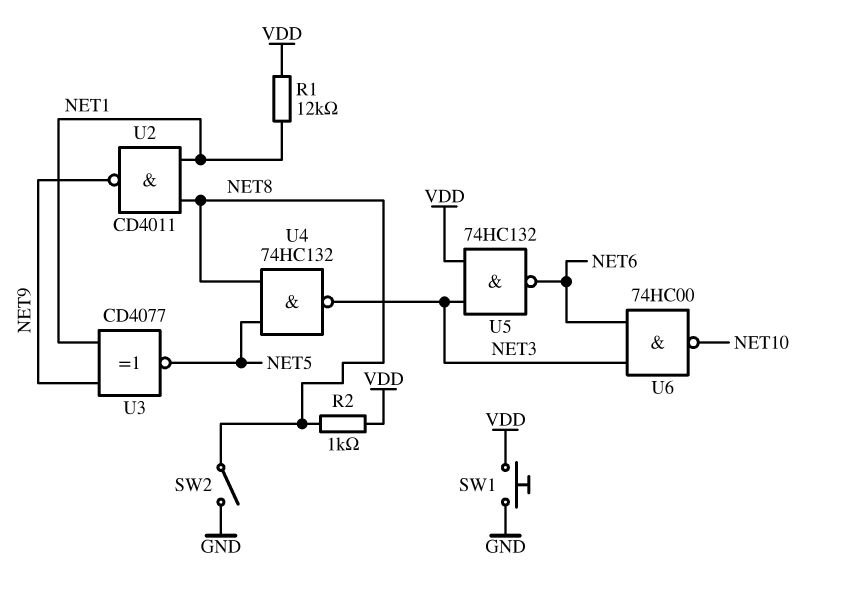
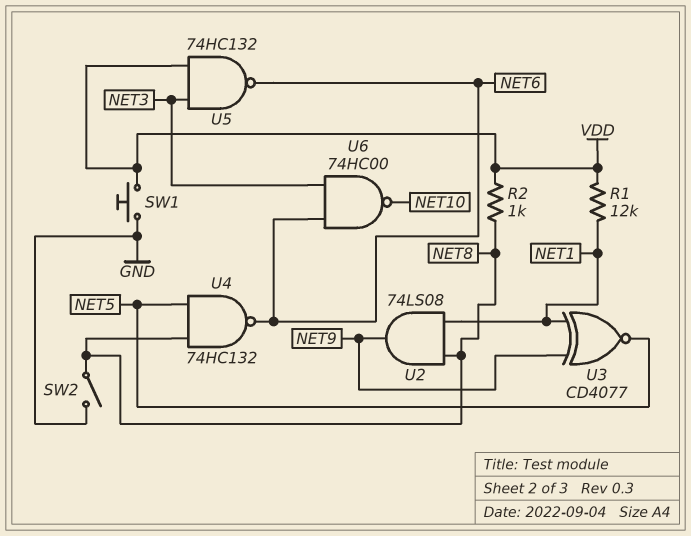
U2: NAND CD4011 (in NET1, in NET8, out NET9) -> AND 74LS08 (in NET1, in NET8, out NET9)
U4: NAND 74HC132 (in NET5, in NET8, out NET3) -> NAND 74HC132 (in NET5, in NET8, out NET6)

